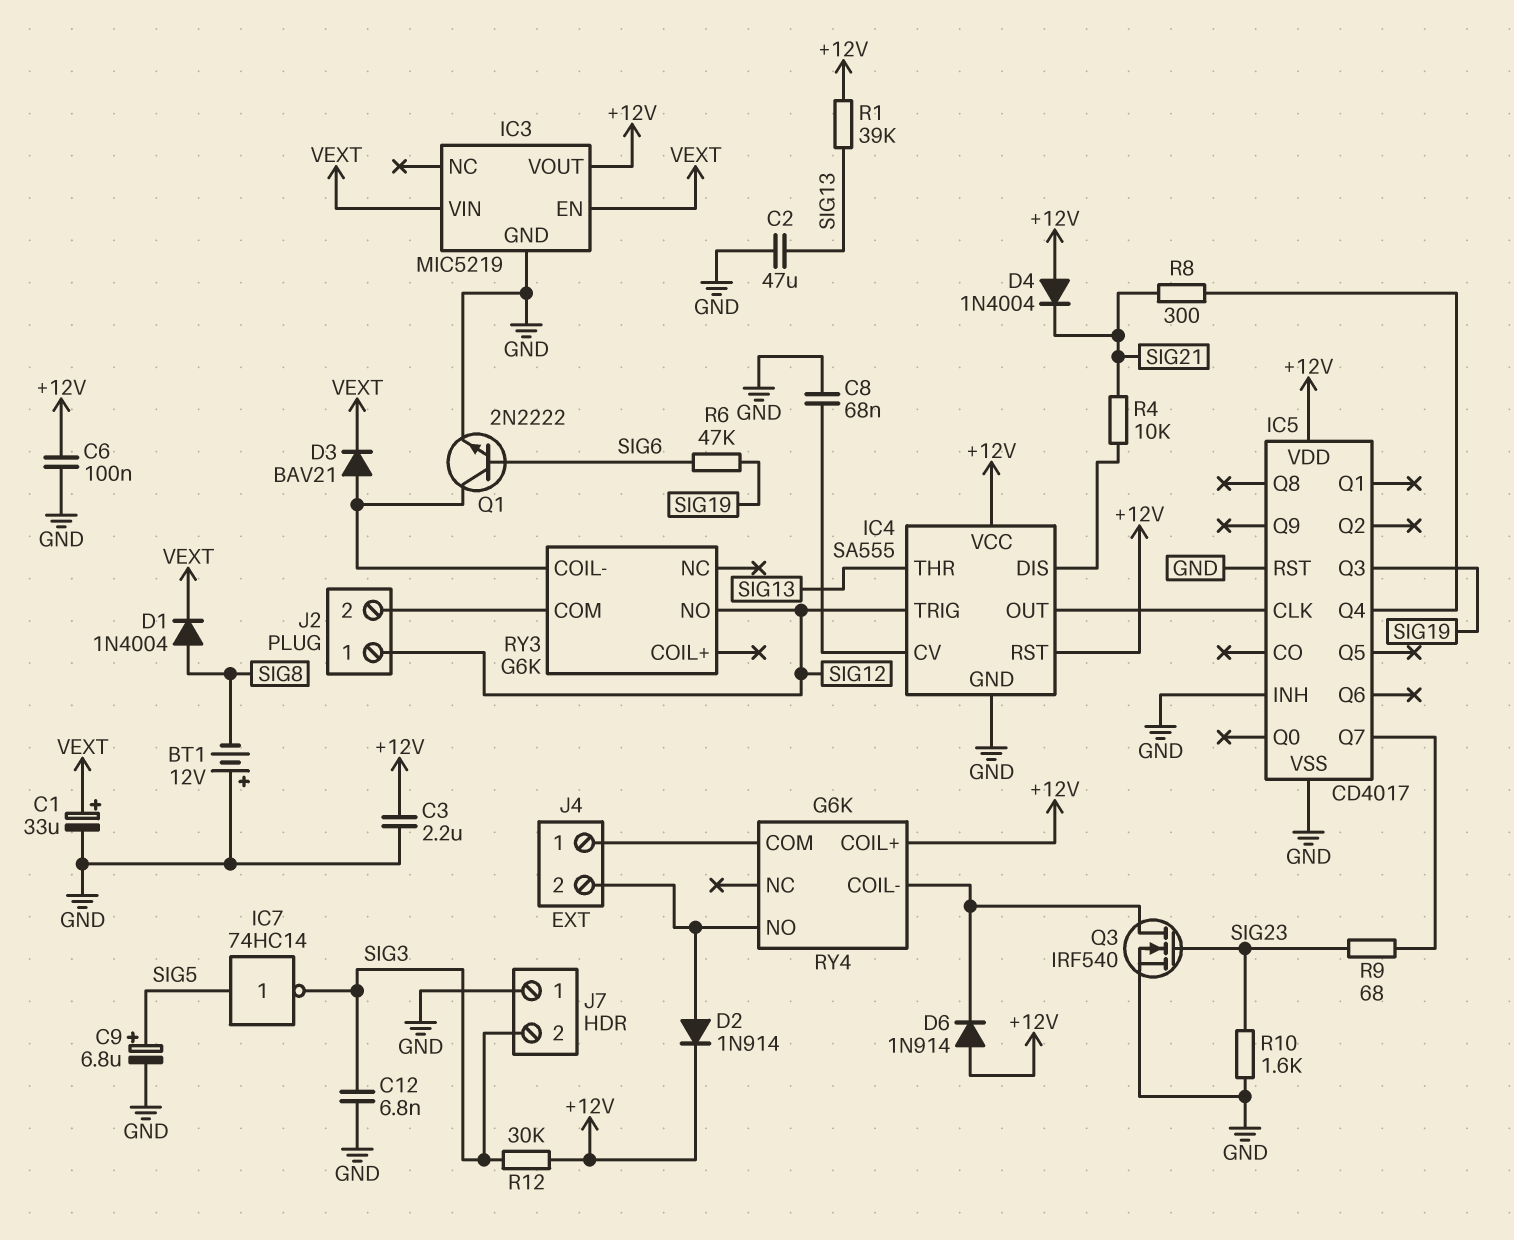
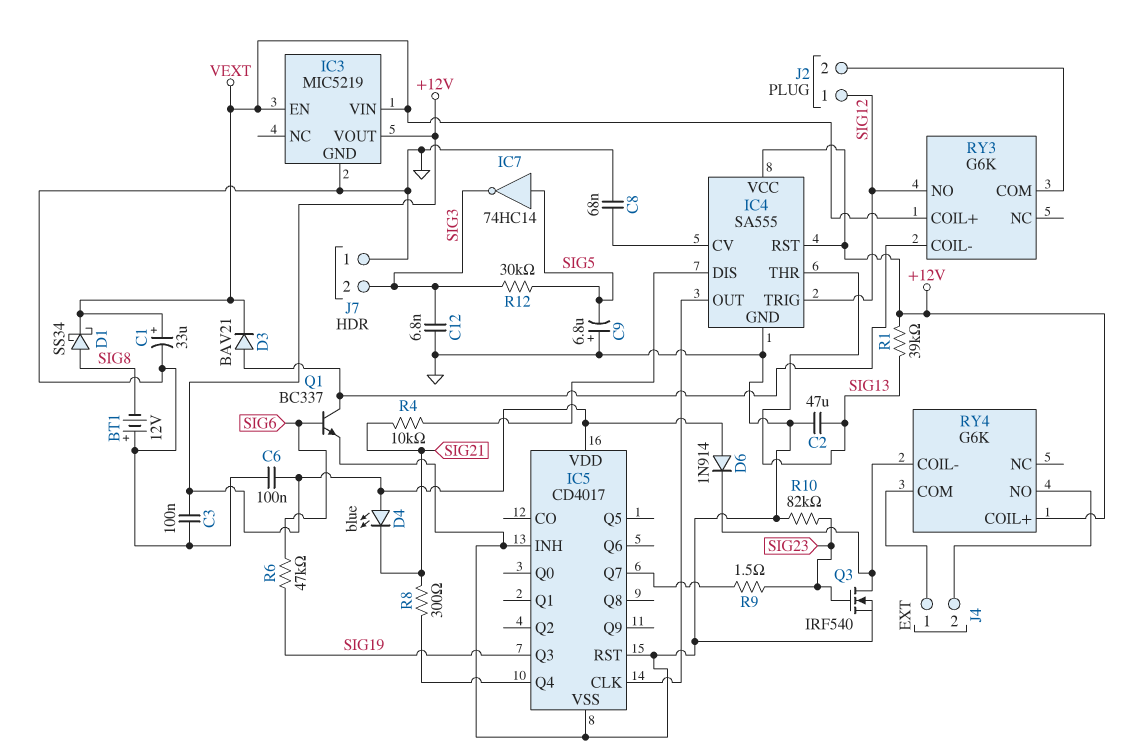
C3: 2.2uF (+12V, GND) -> 100nF (+12V, GND)
C9: 6.8uF (plus SIG5, minus GND) -> 6.8uF (plus GND, minus SIG5)
D1: diode 1N4004 (A SIG8, K VEXT) -> schottky SS34 (A SIG8, K VEXT)
D2: diode 1N914 (A J4/2, K +12V) -> none
D4: diode 1N4004 (A +12V, K SIG21) -> LED blue (A +12V, K SIG21)
Q1: NPN 2N2222 (B SIG6, C RY3/COIL-, E GND) -> NPN BC337 (B SIG6, C RY3/COIL-, E GND)
R9: 68 (IC5/Q7, SIG23) -> 1.5 (IC5/Q7, SIG23)
R10: 1.6k (GND, SIG23) -> 82k (GND, SIG23)
R12: 30k (+12V, SIG3) -> 30k (SIG3, SIG5)
RY3 pin COIL+: none -> VEXT

